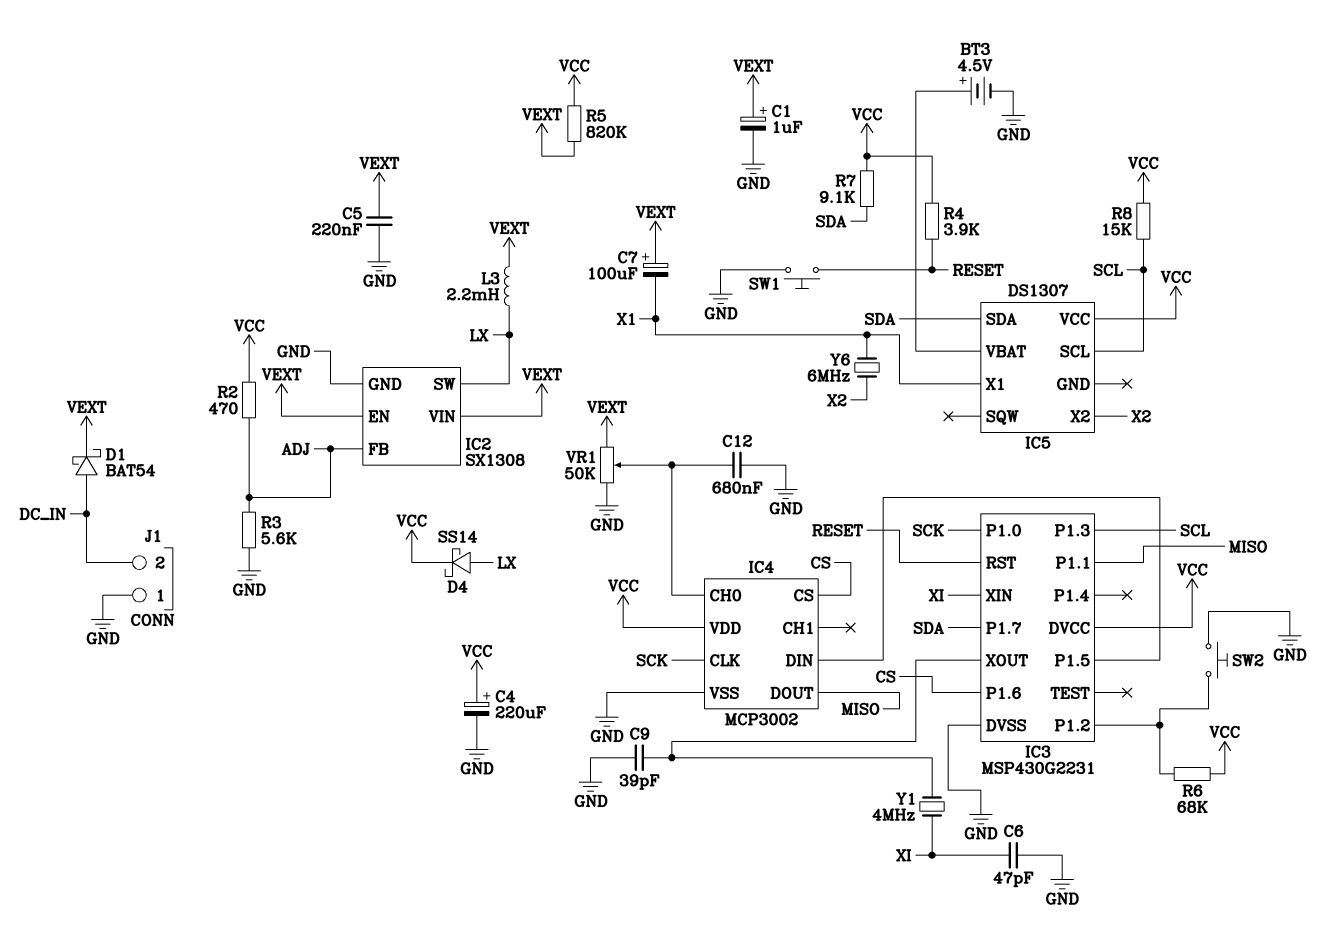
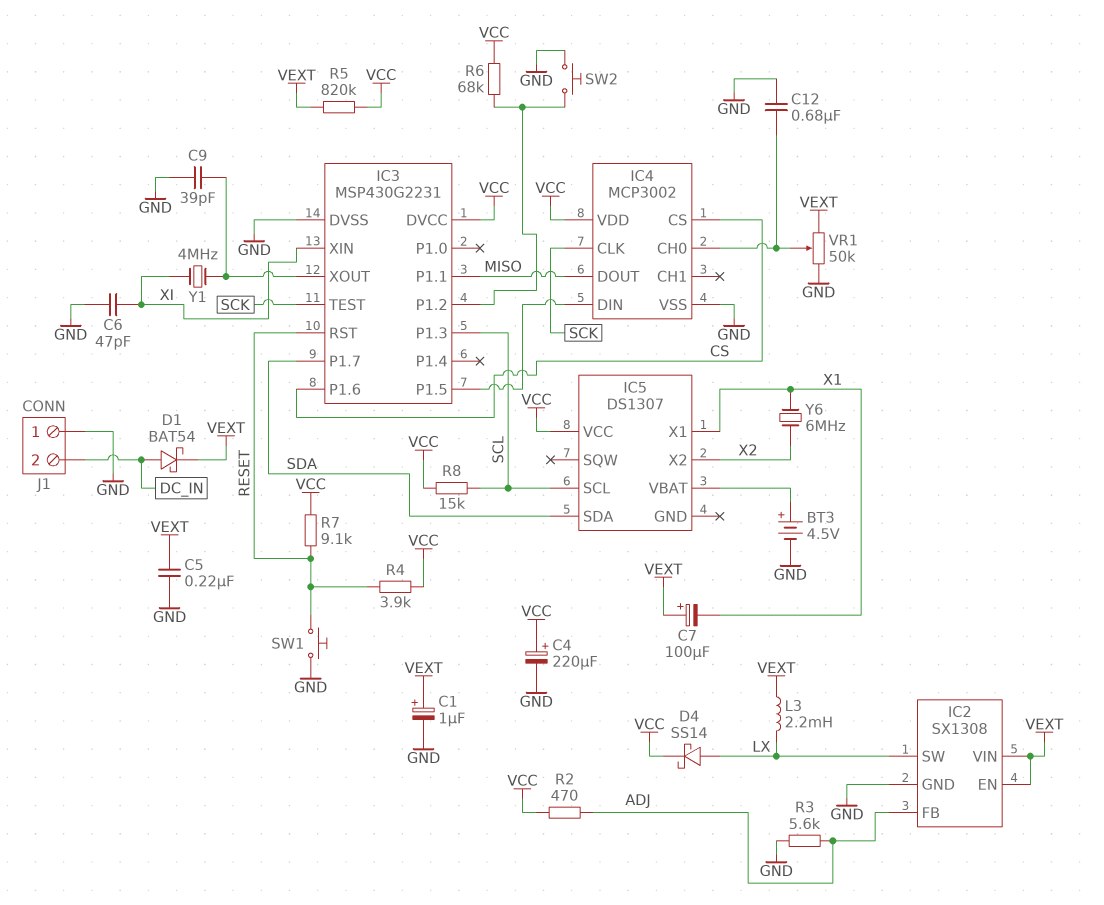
IC3 pin P1.0: SCK -> none
IC3 pin TEST: none -> SCK
R7: 9.1k (SDA, VCC) -> 9.1k (RESET, VCC)

